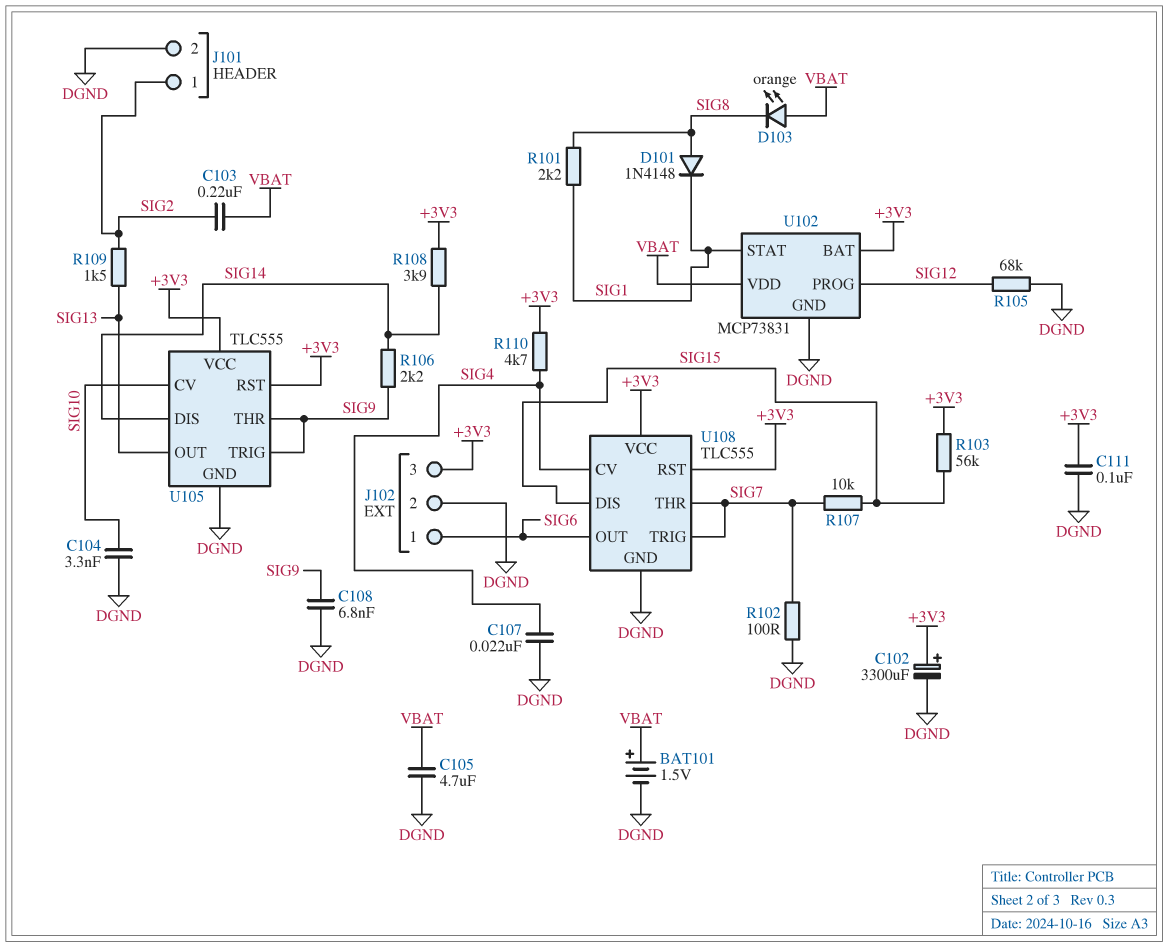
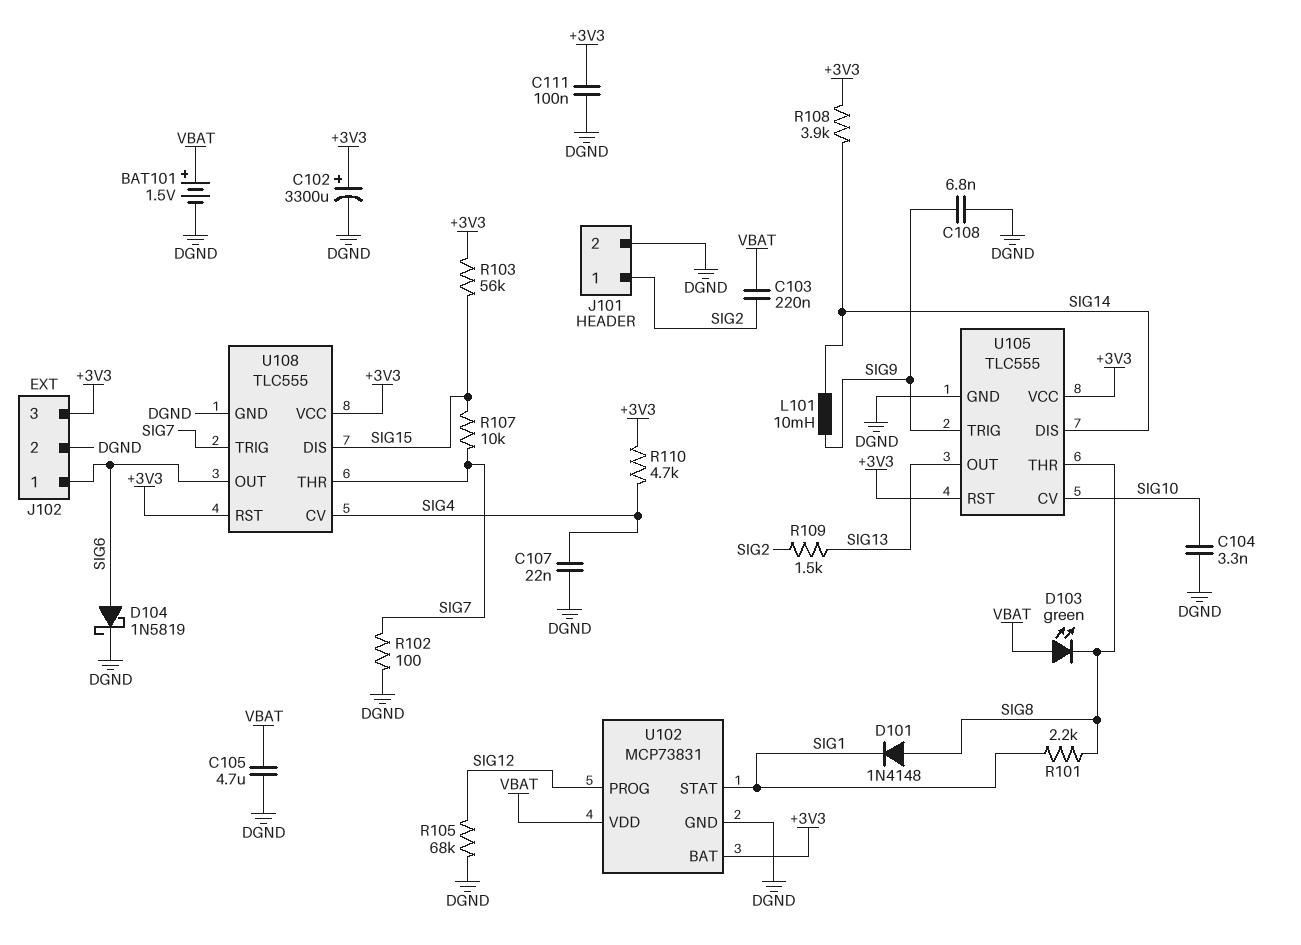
D103: LED orange (A VBAT, K SIG8) -> LED green (A VBAT, K SIG8)
D104: none -> schottky 1N5819 (A SIG6, K DGND)
L101: none -> 10mH (SIG9, SIG14)
R106: 2.2k (SIG9, SIG14) -> none
U105 pin THR: SIG9 -> SIG8

